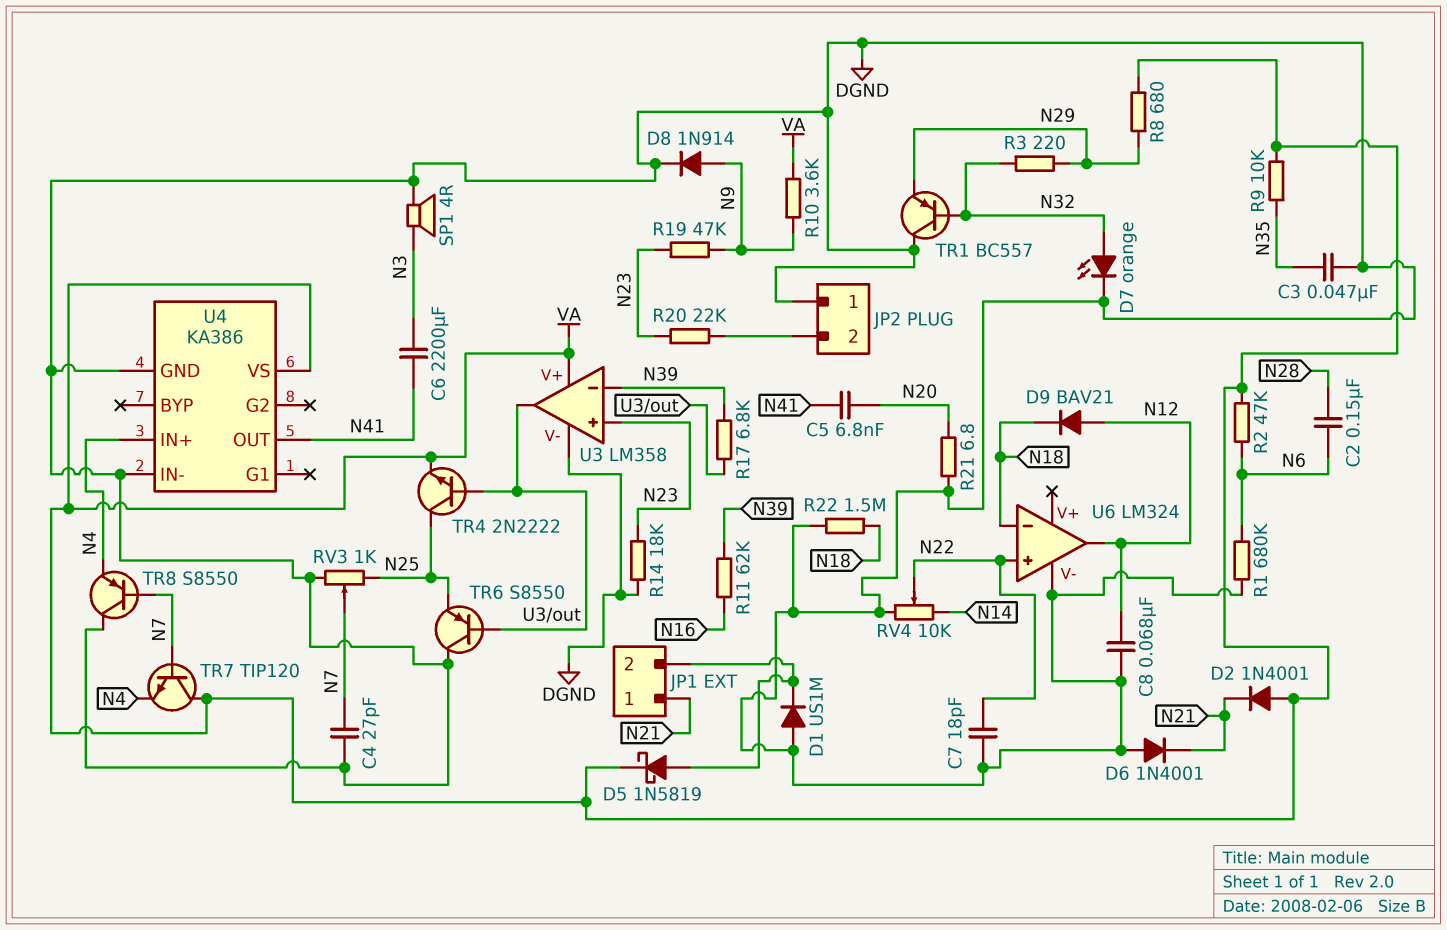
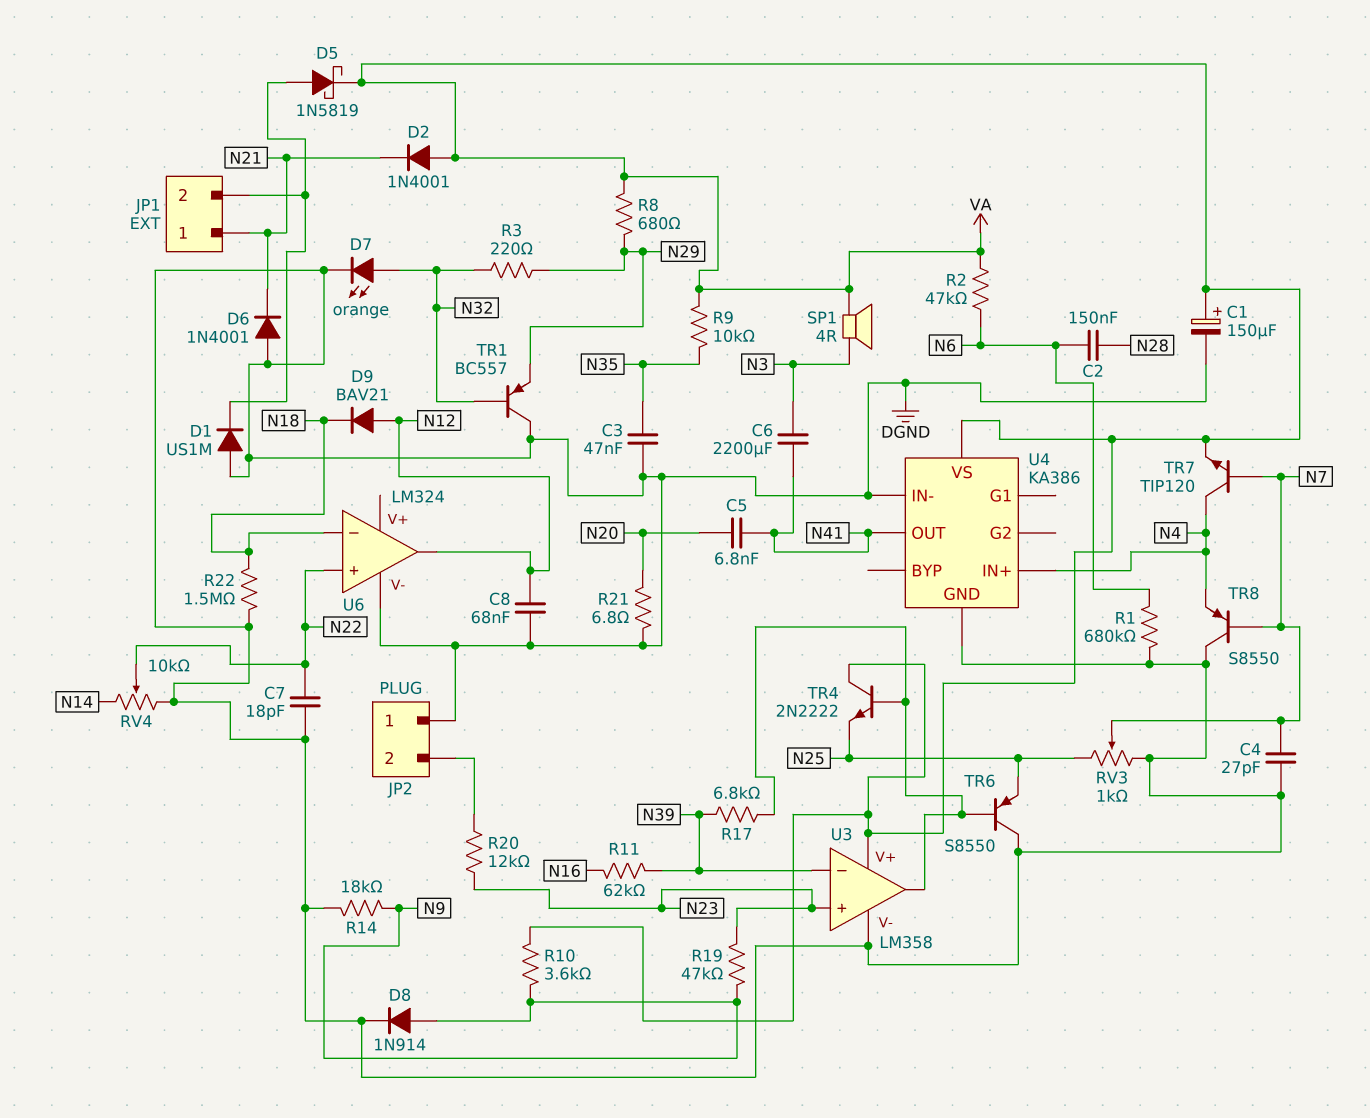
C1: none -> 150uF (plus VA, minus DGND)
R14: 18k (DGND, N23) -> 18k (DGND, N9)
R20: 22k (JP2/2, N23) -> 12k (JP2/2, N23)
SP1: speaker 4R (DGND, N3) -> speaker 4R (N3, VA)
TR4: NPN 2N2222 (B U3/out, C N25, E VA) -> NPN 2N2222 (B U3/out, C VA, E N25)
TR7: NPN TIP120 (B N7, C VA, E N4) -> NPN TIP120 (B N7, C N4, E VA)

